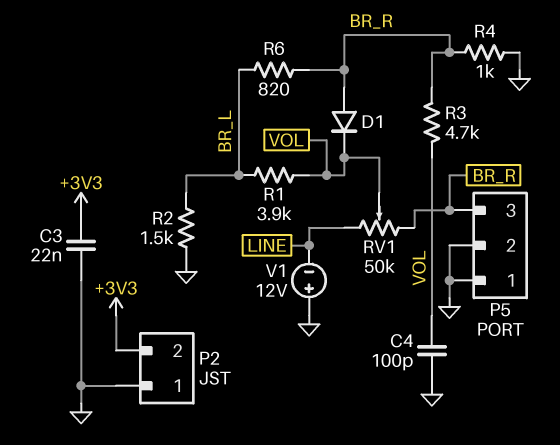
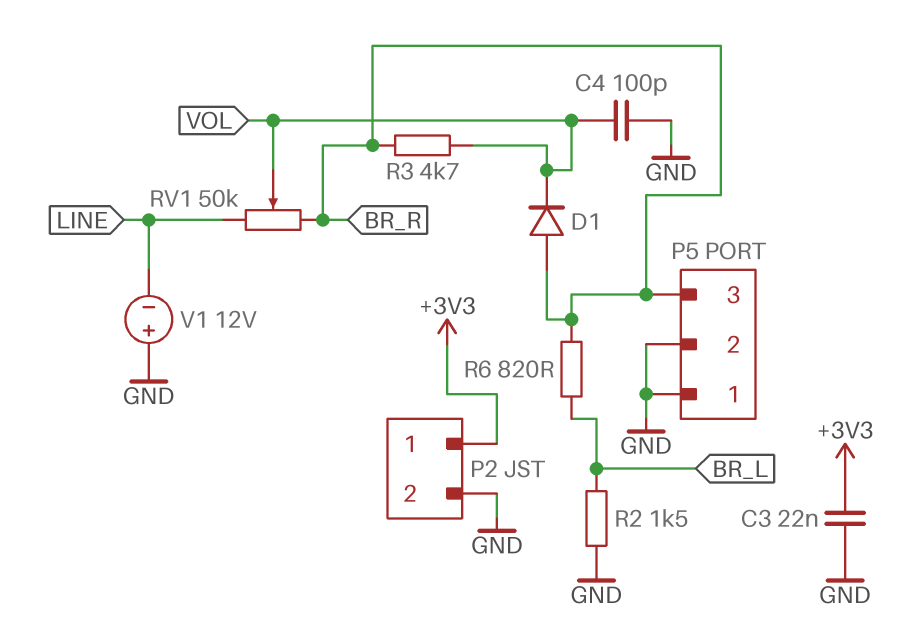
P2 pin 1: GND -> +3V3
P2 pin 2: +3V3 -> GND
R1: 3.9k (BR_L, VOL) -> none
R4: 1k (BR_R, GND) -> none

